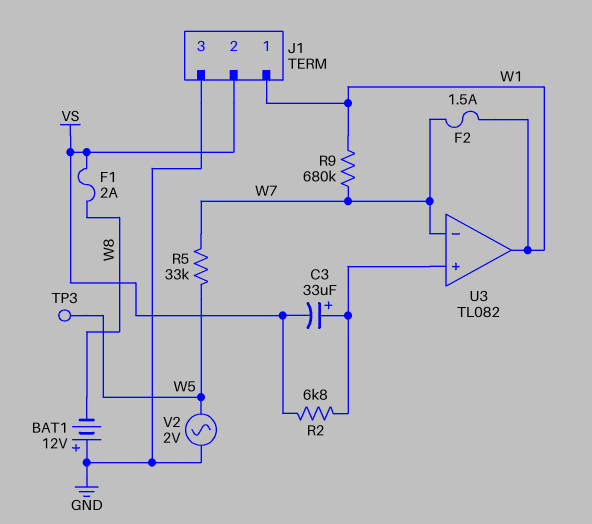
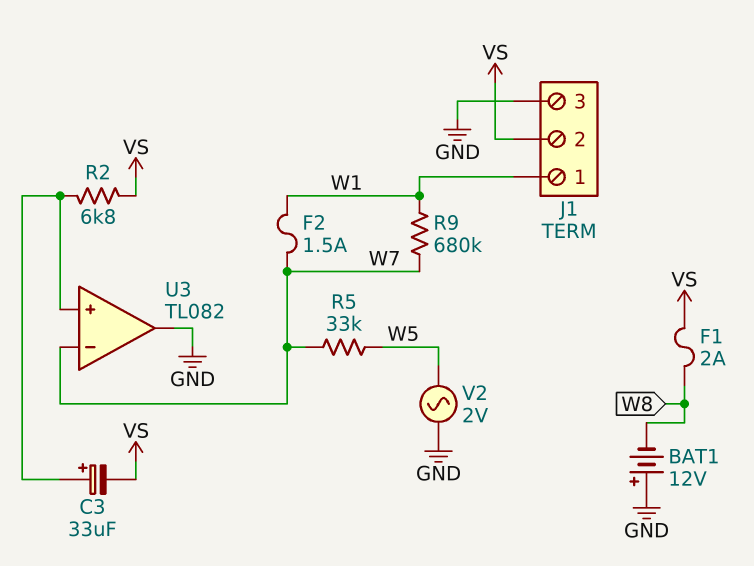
TP3: test point (W5) -> none
U3 pin out: W1 -> GND

